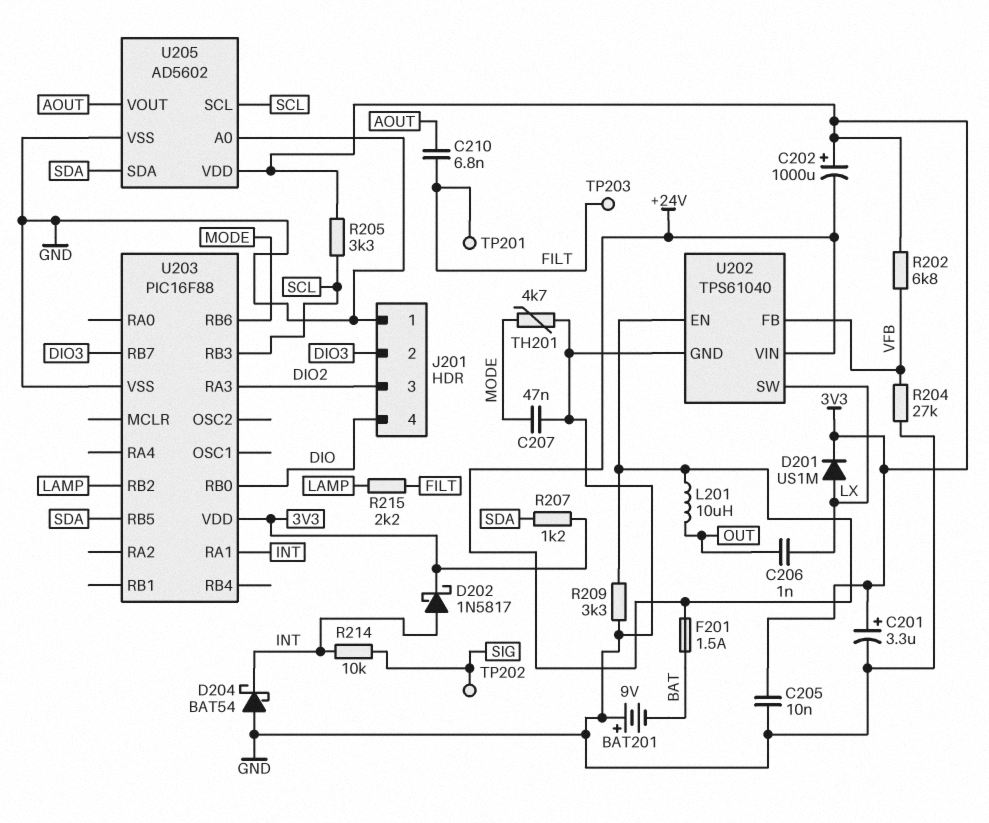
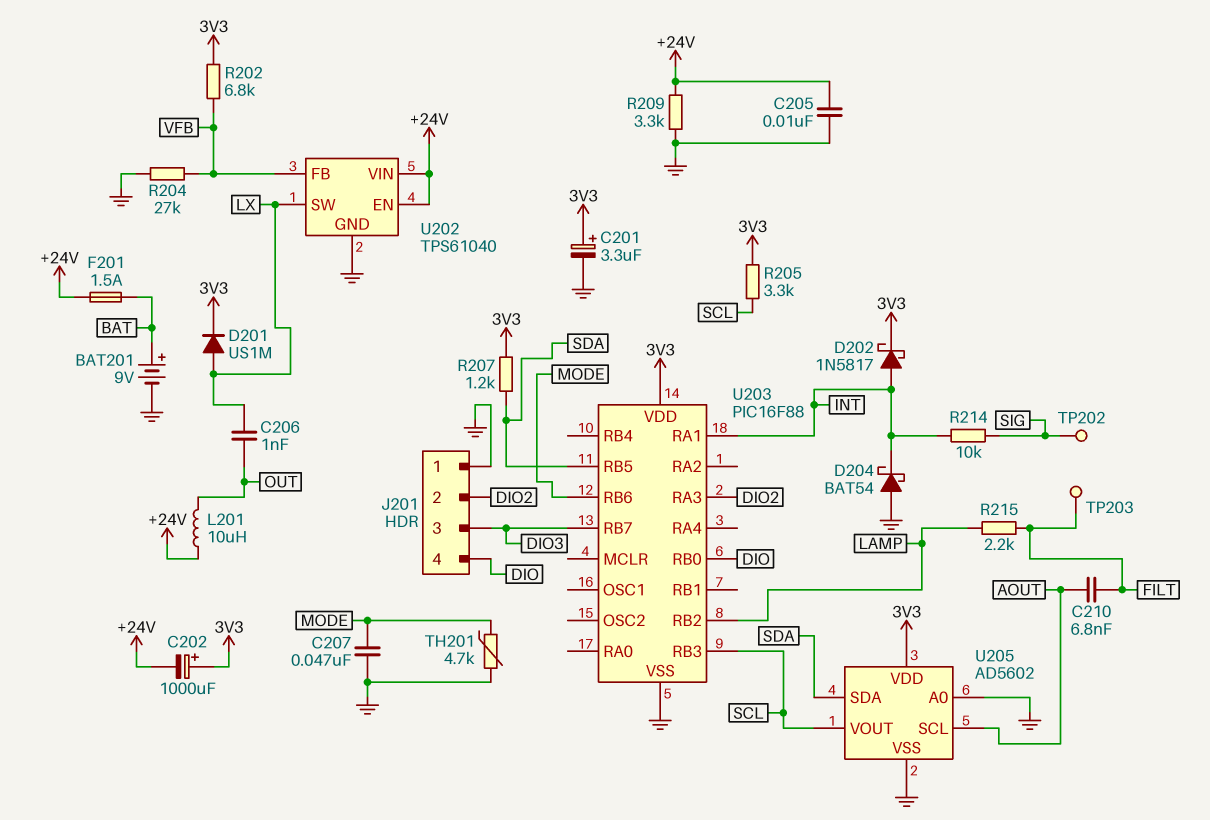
BAT201: 9V (plus GND, minus BAT) -> 9V (plus BAT, minus GND)
C205: 10nF (3V3, GND) -> 10nF (+24V, GND)
J201 pin 2: DIO3 -> DIO2
J201 pin 3: DIO2 -> DIO3
TP201: test point (FILT) -> none
U205 pin SCL: SCL -> AOUT
U205 pin VOUT: AOUT -> SCL

